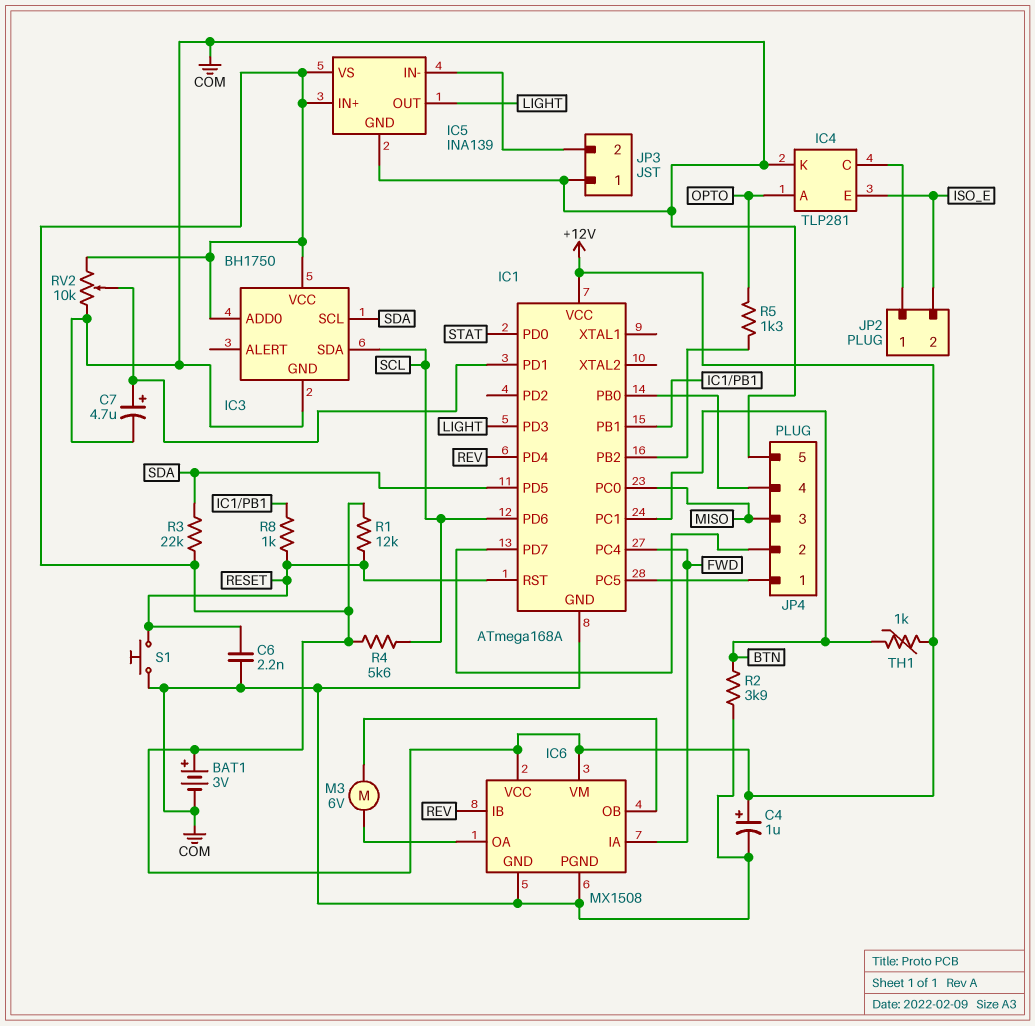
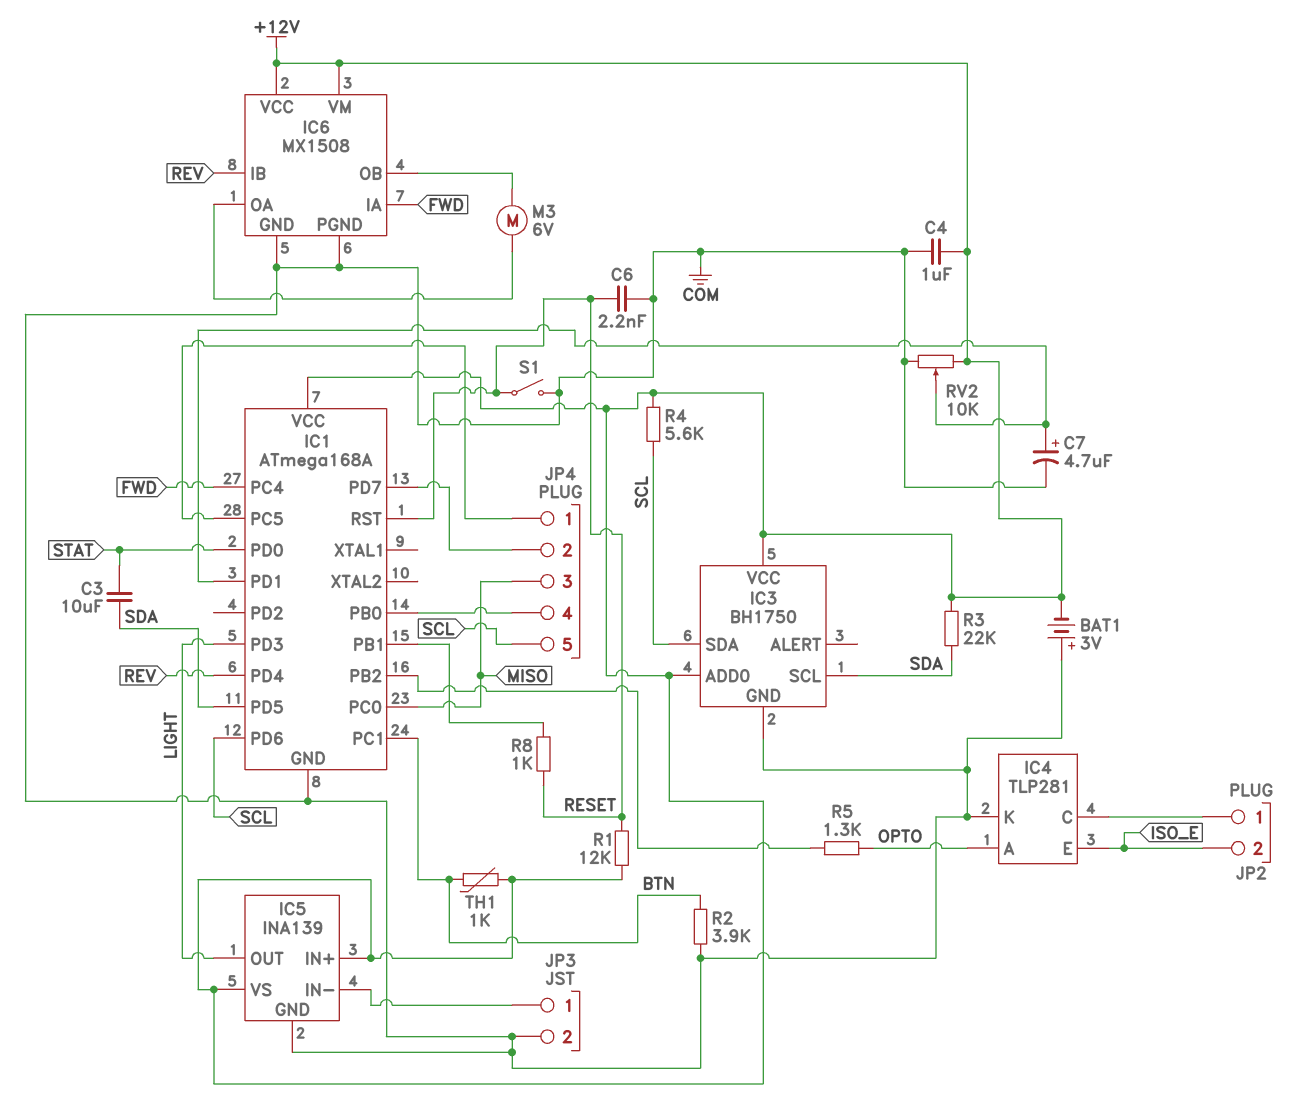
BAT1: 3V (plus +12V, minus COM) -> 3V (plus COM, minus +12V)
C3: none -> 10uF (SDA, STAT)
C4: 1uF (plus +12V, minus COM) -> 1uF (+12V, COM)
JP3 pin 1: COM -> IC5/IN-
JP3 pin 2: IC5/IN- -> COM
JP4 pin 5: COM -> SCL
S1: button (COM, RESET) -> switch (COM, RESET)

